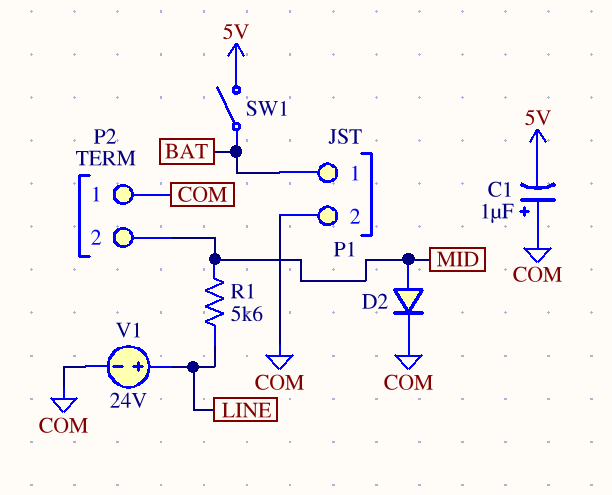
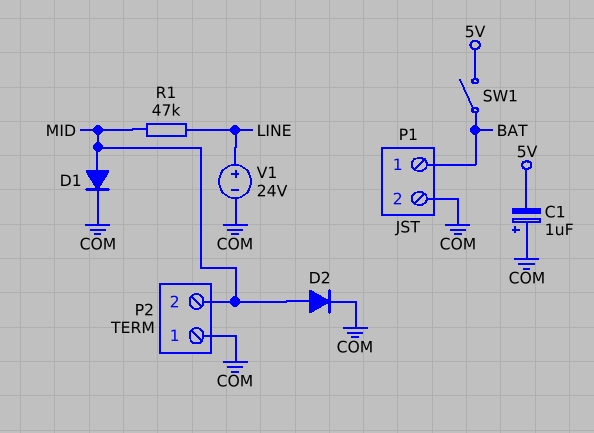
D1: none -> diode (A MID, K COM)
R1: 5.6k (LINE, MID) -> 47k (LINE, MID)

